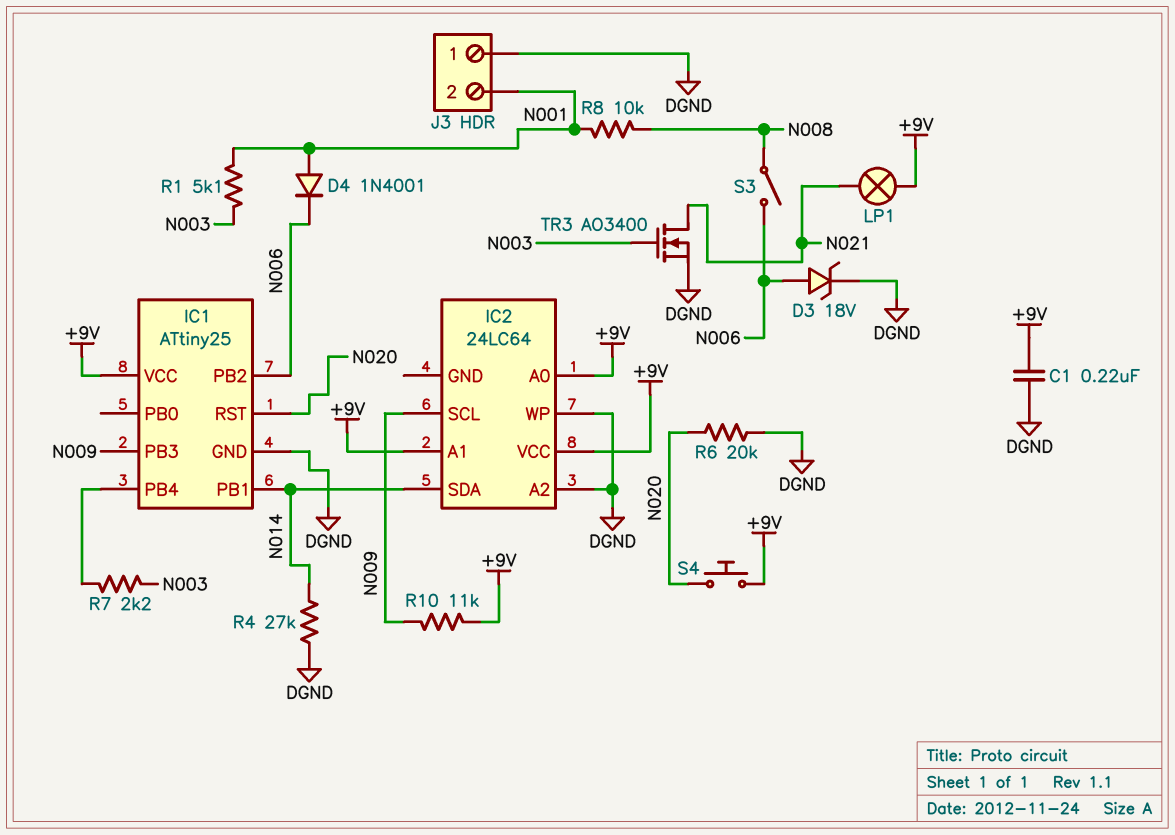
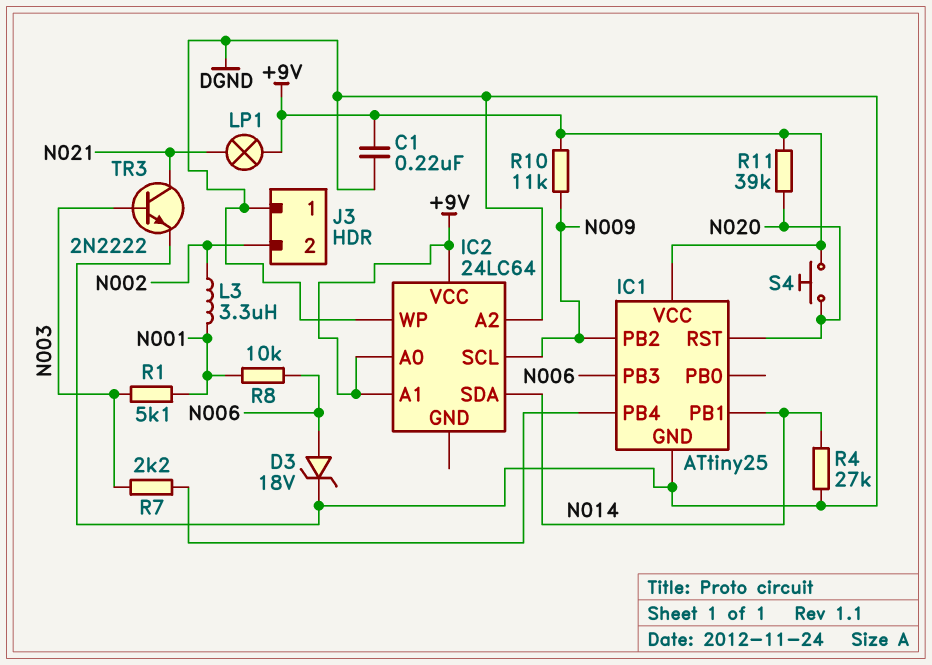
D4: diode 1N4001 (A N001, K N006) -> none
IC1 pin PB2: N006 -> N009
IC1 pin PB3: N009 -> N006
J3 pin 2: N001 -> N002
L3: none -> 3.3uH (N001, N002)
R6: 20k (DGND, N020) -> none
R8: 10k (N001, N008) -> 10k (N001, N006)
R11: none -> 39k (+9V, N020)
S3: switch (N006, N008) -> none
TR3: NMOS AO3400 (G N003, D N021, S DGND) -> NPN 2N2222 (B N003, C N021, E DGND)

